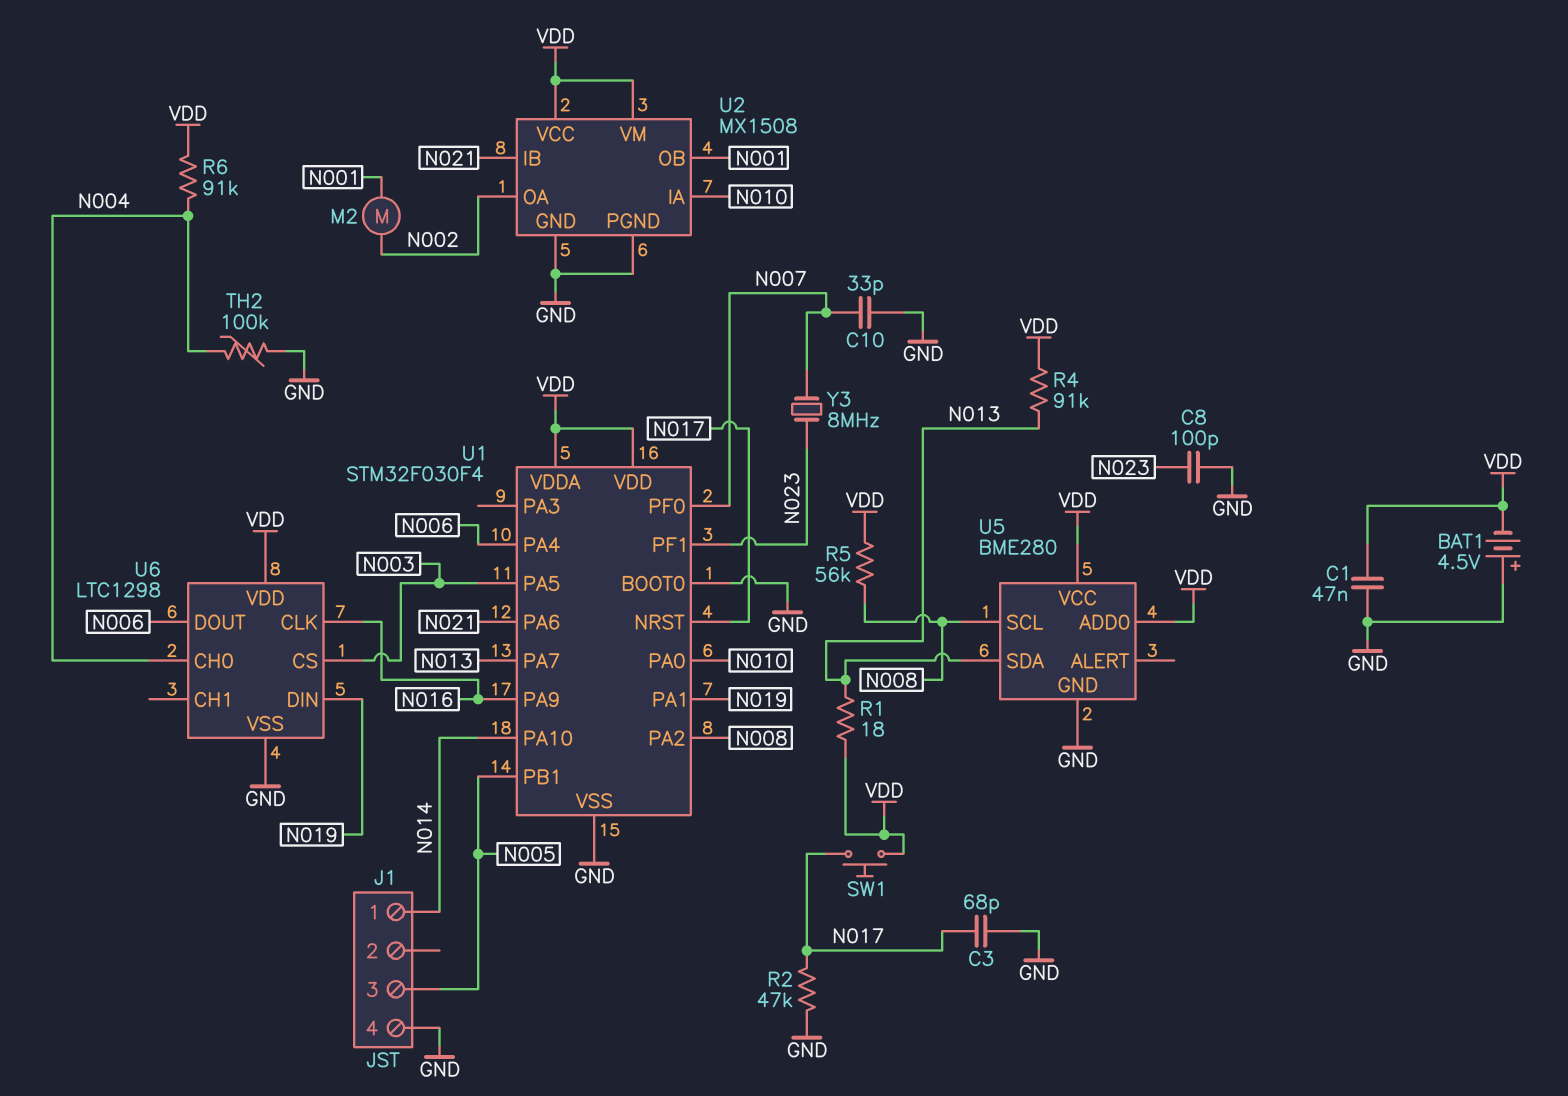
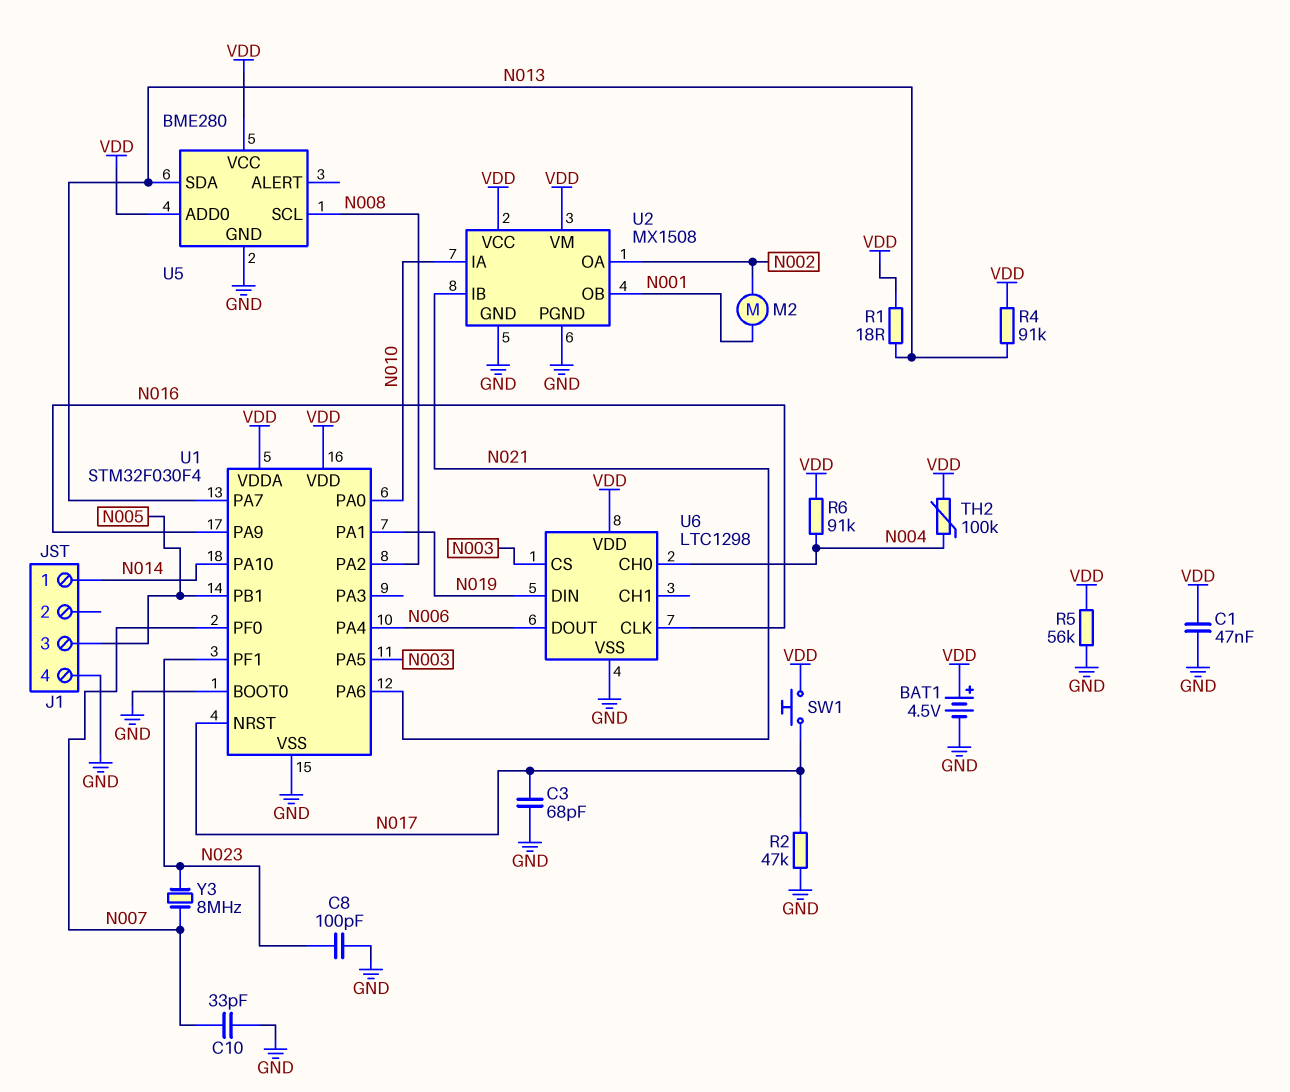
BAT1: 4.5V (plus GND, minus VDD) -> 4.5V (plus VDD, minus GND)
R5: 56k (N008, VDD) -> 56k (GND, VDD)
TH2: 100k (GND, N004) -> 100k (N004, VDD)

